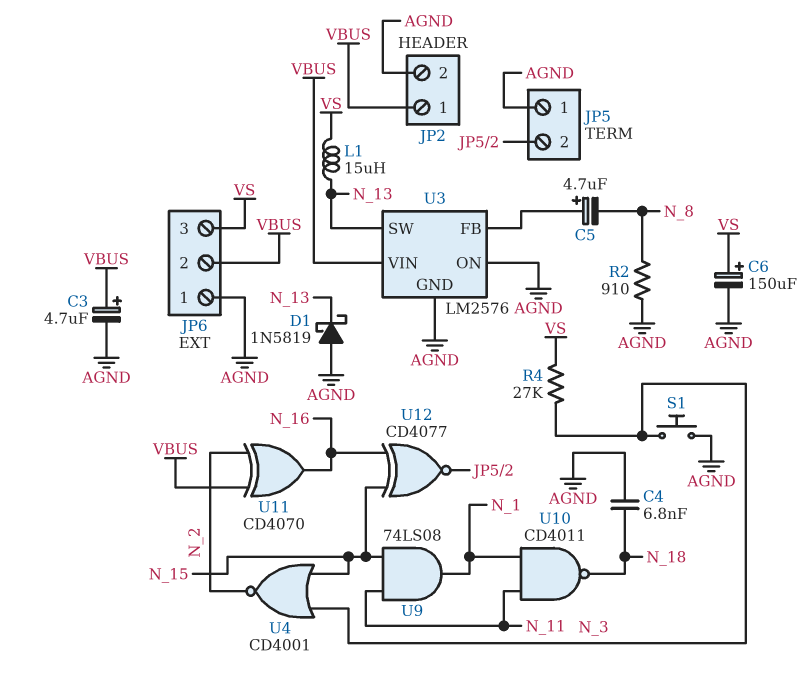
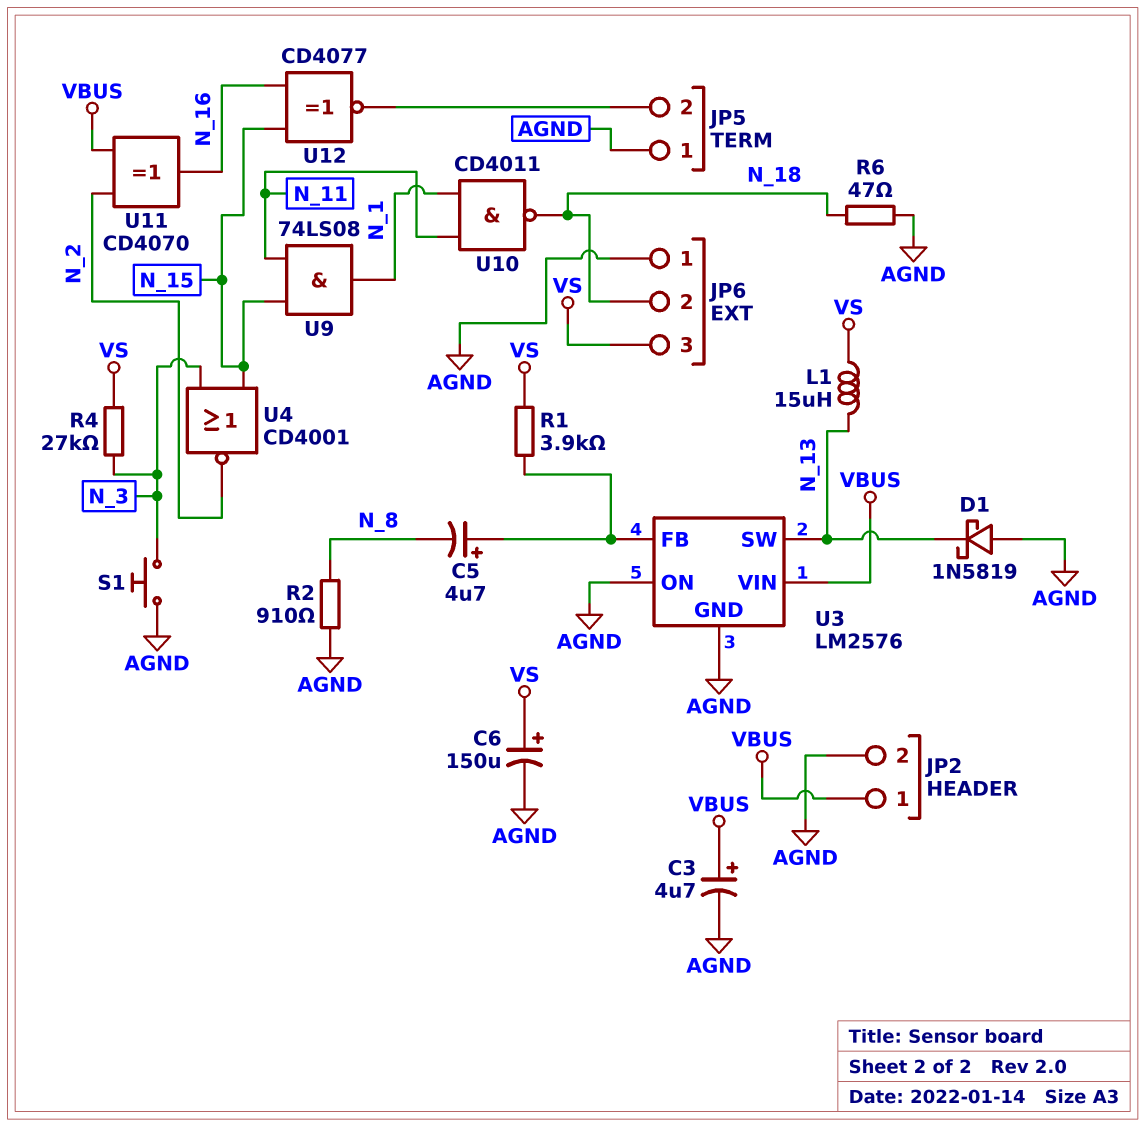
C4: 6.8nF (AGND, N_18) -> none
JP6 pin 2: VBUS -> N_18
R1: none -> 3.9k (U3/FB, VS)
R6: none -> 47 (AGND, N_18)

